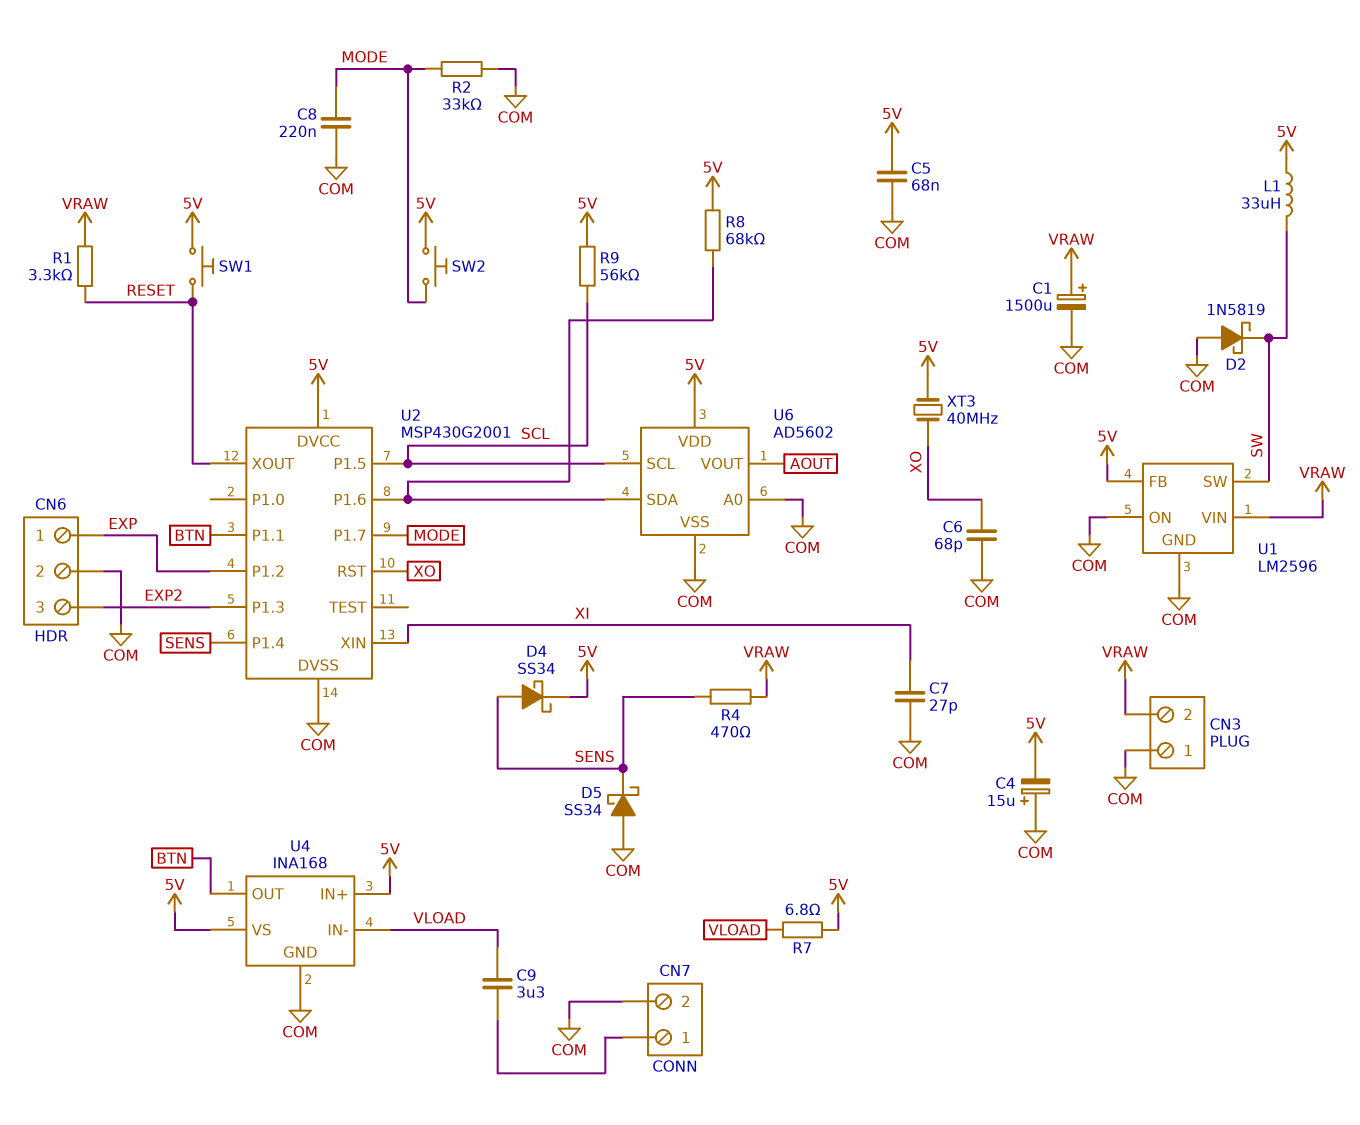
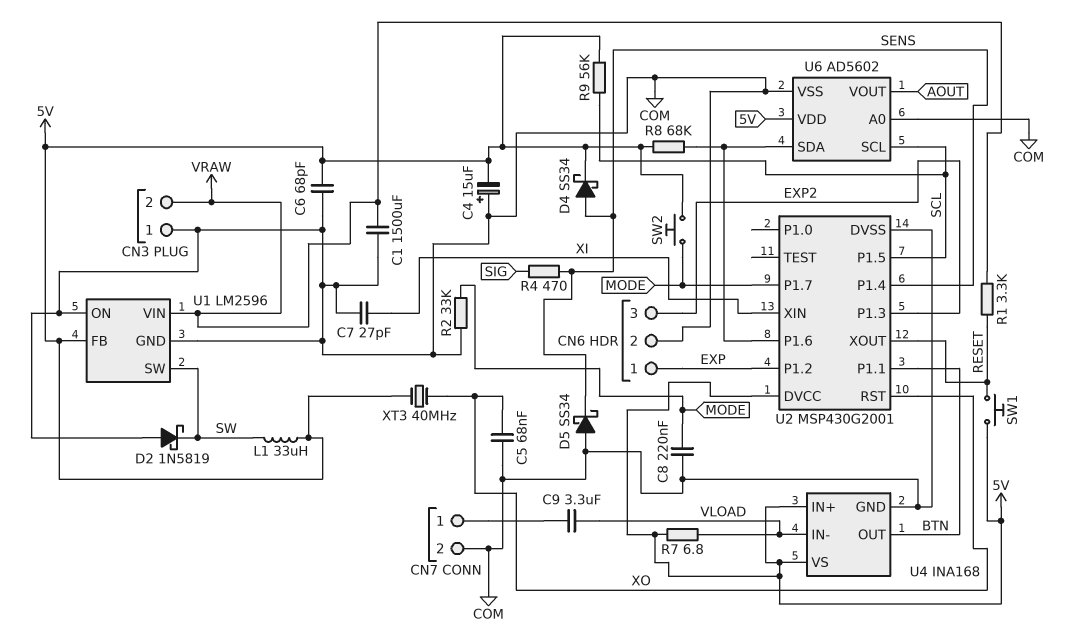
C1: 1500uF (plus VRAW, minus COM) -> 1500uF (COM, VRAW)
C5: 68nF (5V, COM) -> 68nF (COM, XO)
C6: 68pF (COM, XO) -> 68pF (5V, COM)
R4: 470 (SENS, VRAW) -> 470 (SENS, SIG)

